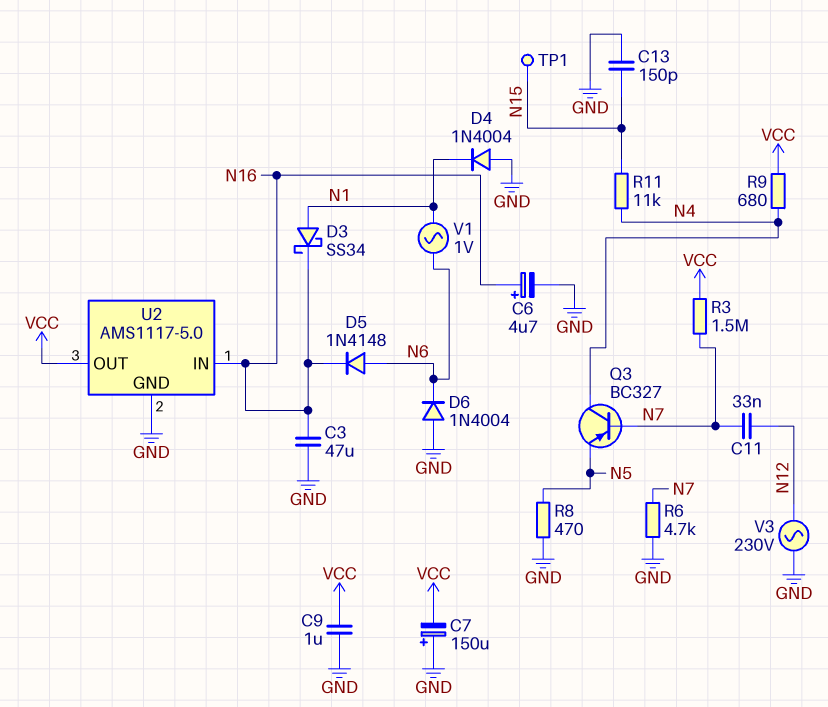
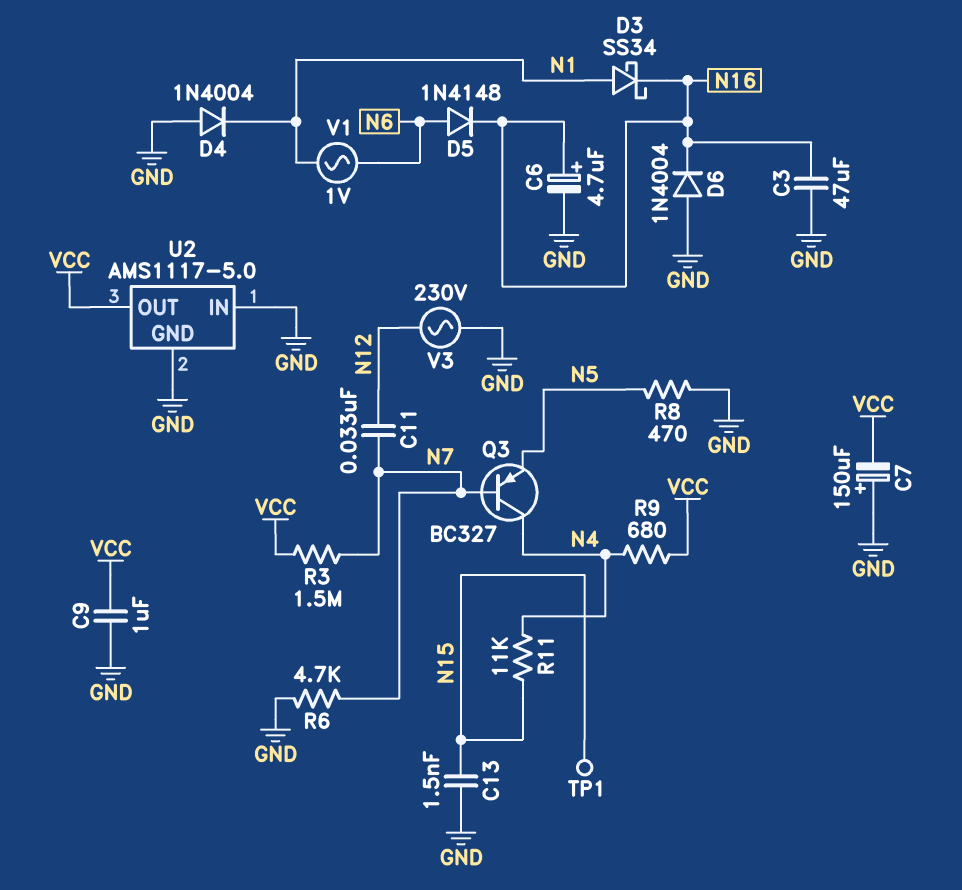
C13: 150pF (GND, N15) -> 1.5nF (GND, N15)
D6: diode 1N4004 (A GND, K N6) -> diode 1N4004 (A GND, K N16)
U2 pin IN: N16 -> GND

